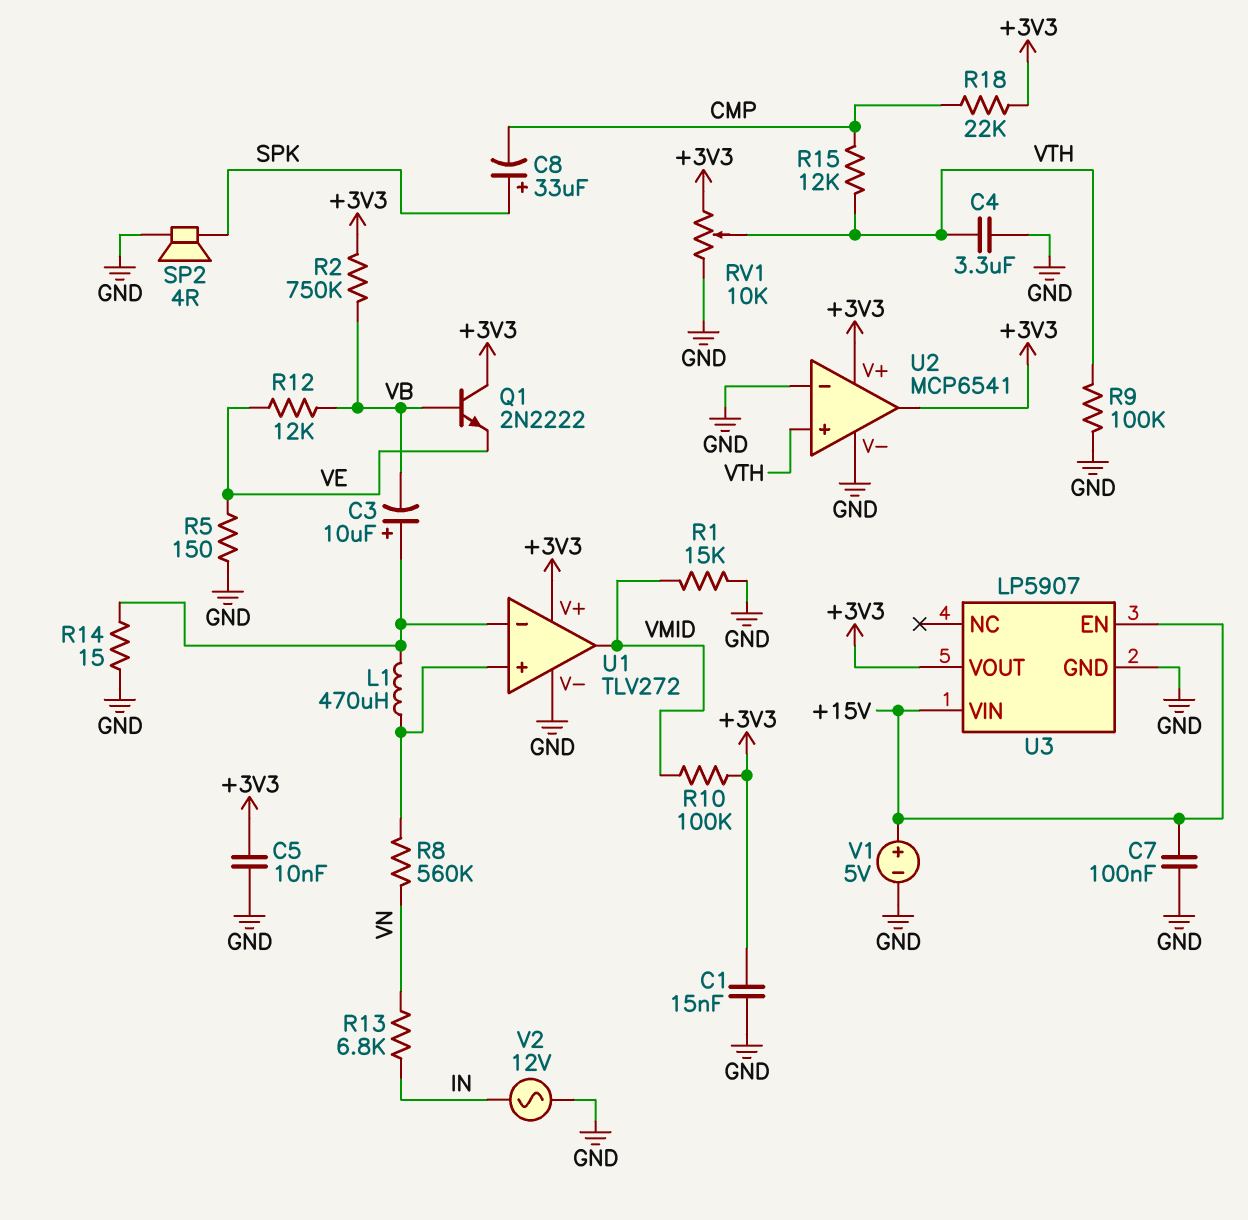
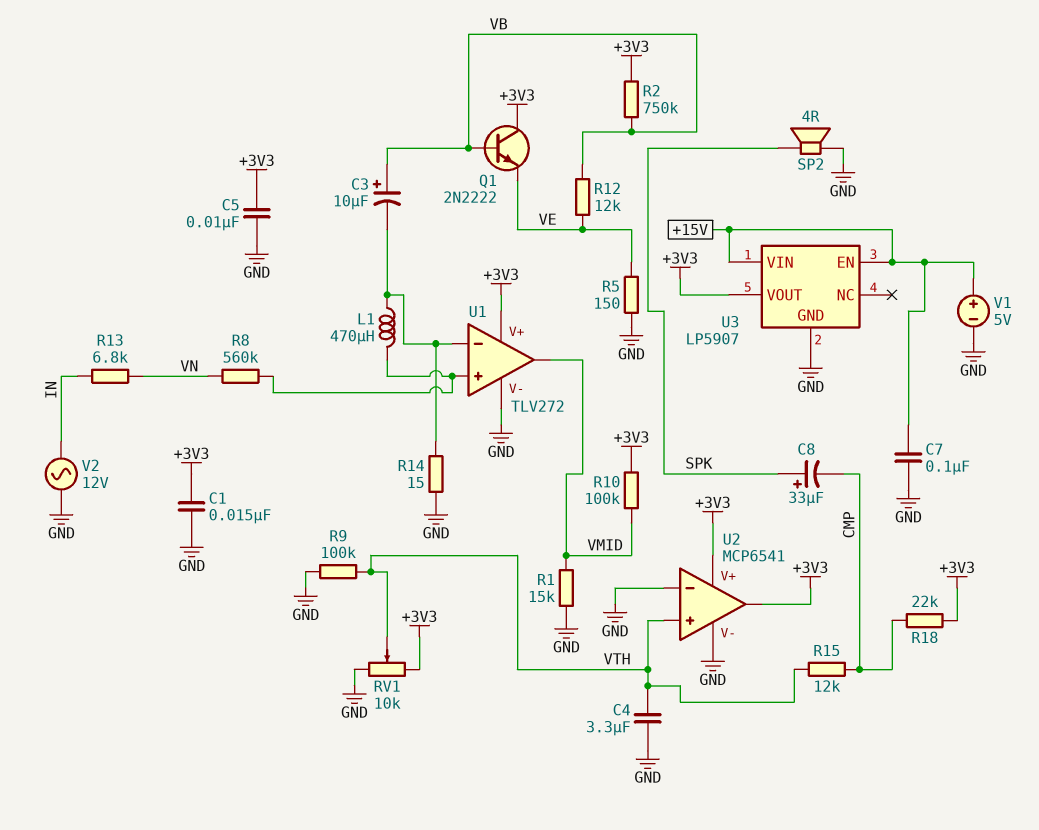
C3: 10uF (plus U1/in-, minus VB) -> 10uF (plus VB, minus U1/in-)

